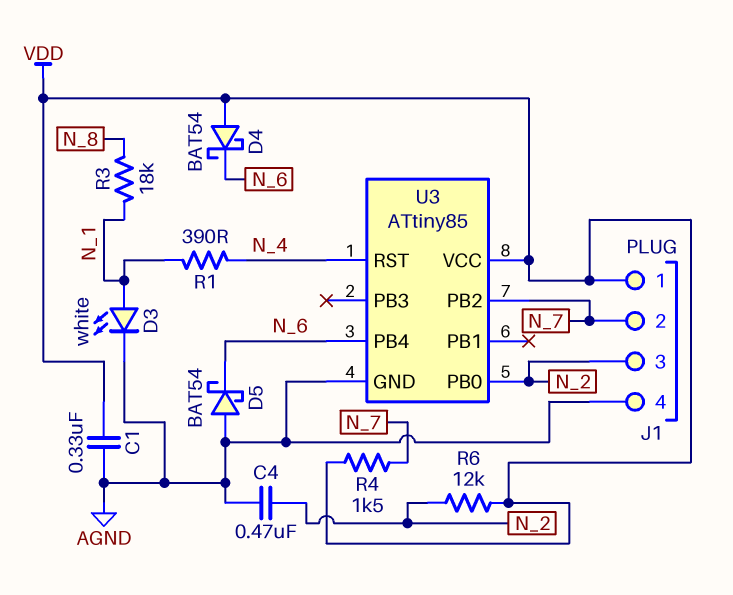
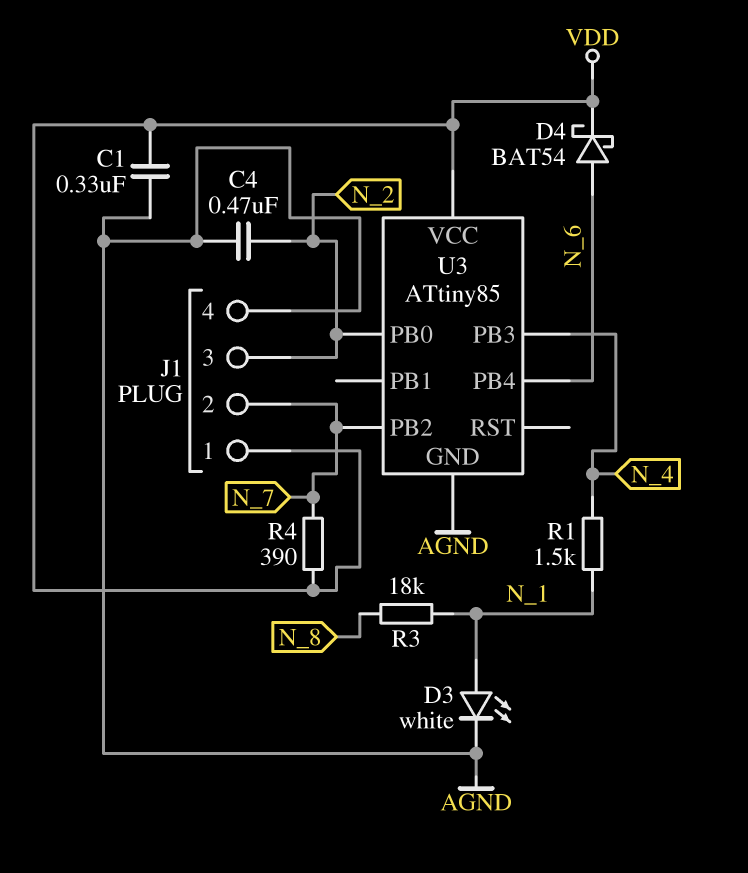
D4: schottky BAT54 (A VDD, K N_6) -> schottky BAT54 (A N_6, K VDD)
D5: schottky BAT54 (A AGND, K N_6) -> none
R1: 390 (N_1, N_4) -> 1.5k (N_1, N_4)
R4: 1.5k (N_7, VDD) -> 390 (N_7, VDD)
R6: 12k (N_2, VDD) -> none
U3 pin PB3: none -> N_4
U3 pin RST: N_4 -> none

